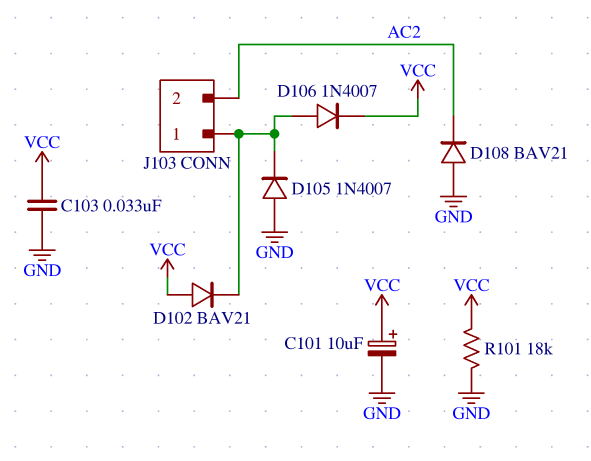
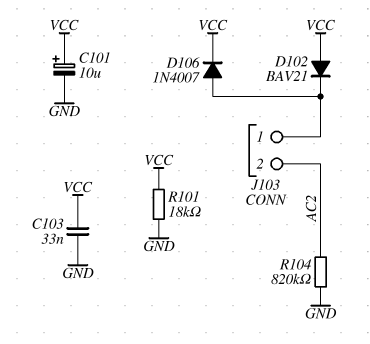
D105: diode 1N4007 (A GND, K J103/1) -> none
D108: diode BAV21 (A GND, K AC2) -> none
R104: none -> 820k (AC2, GND)

